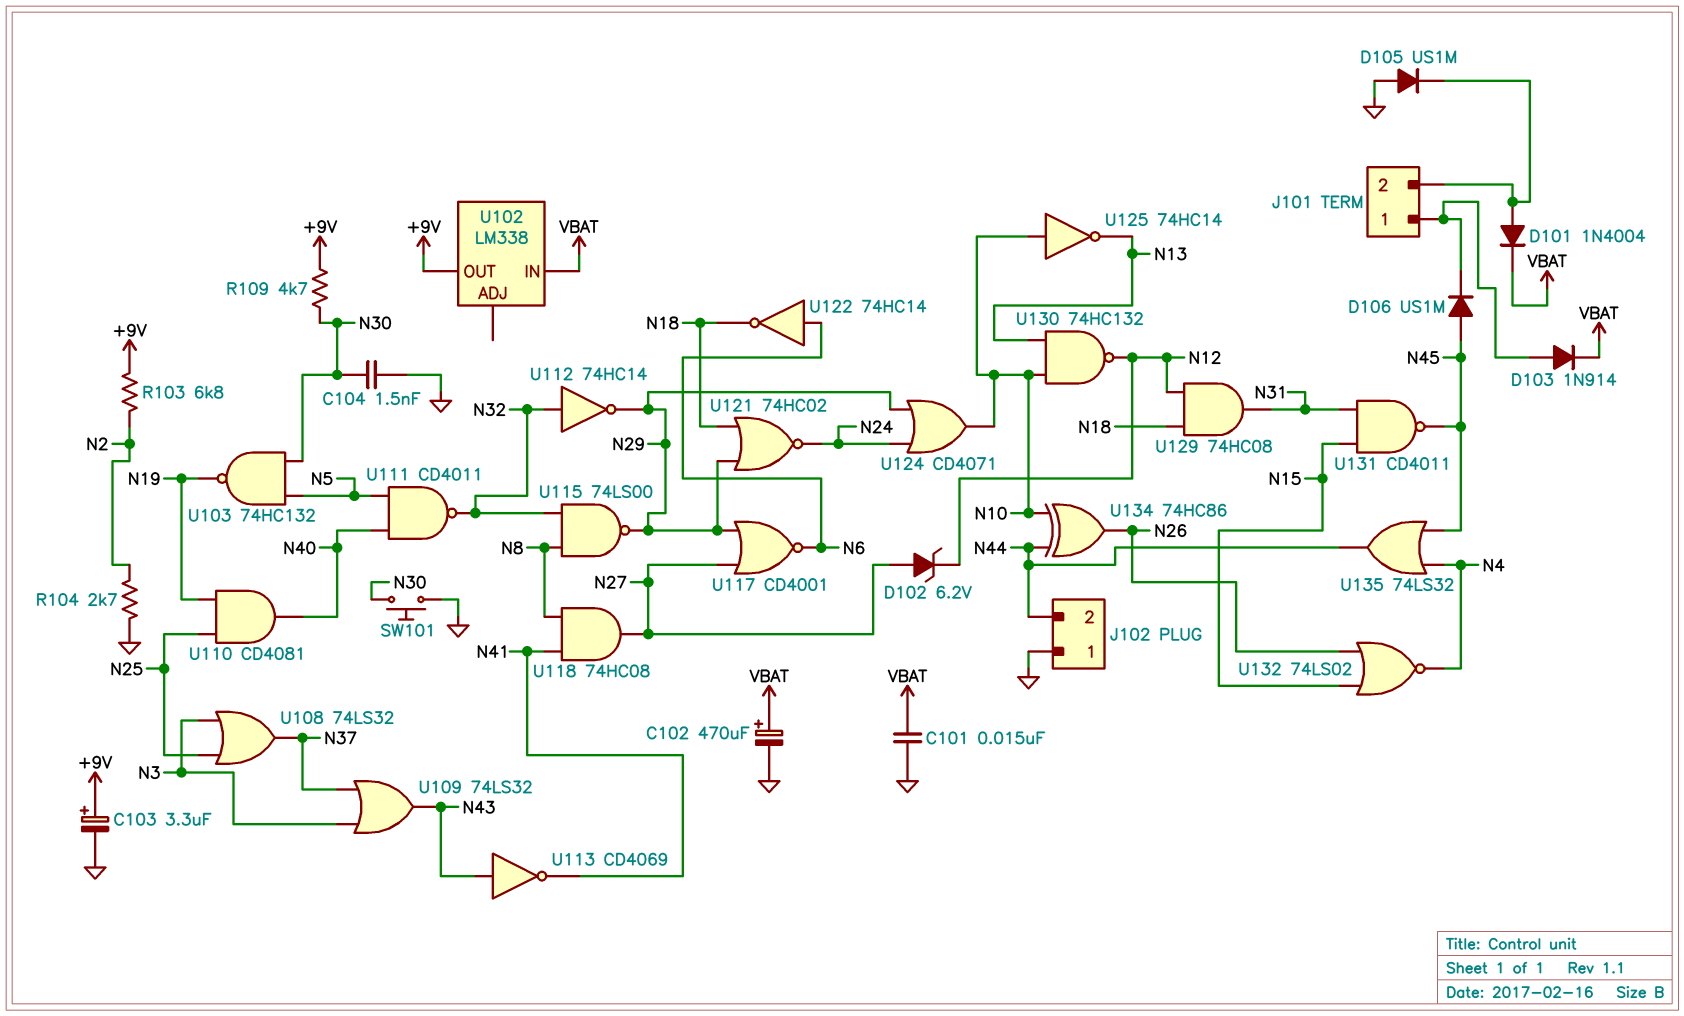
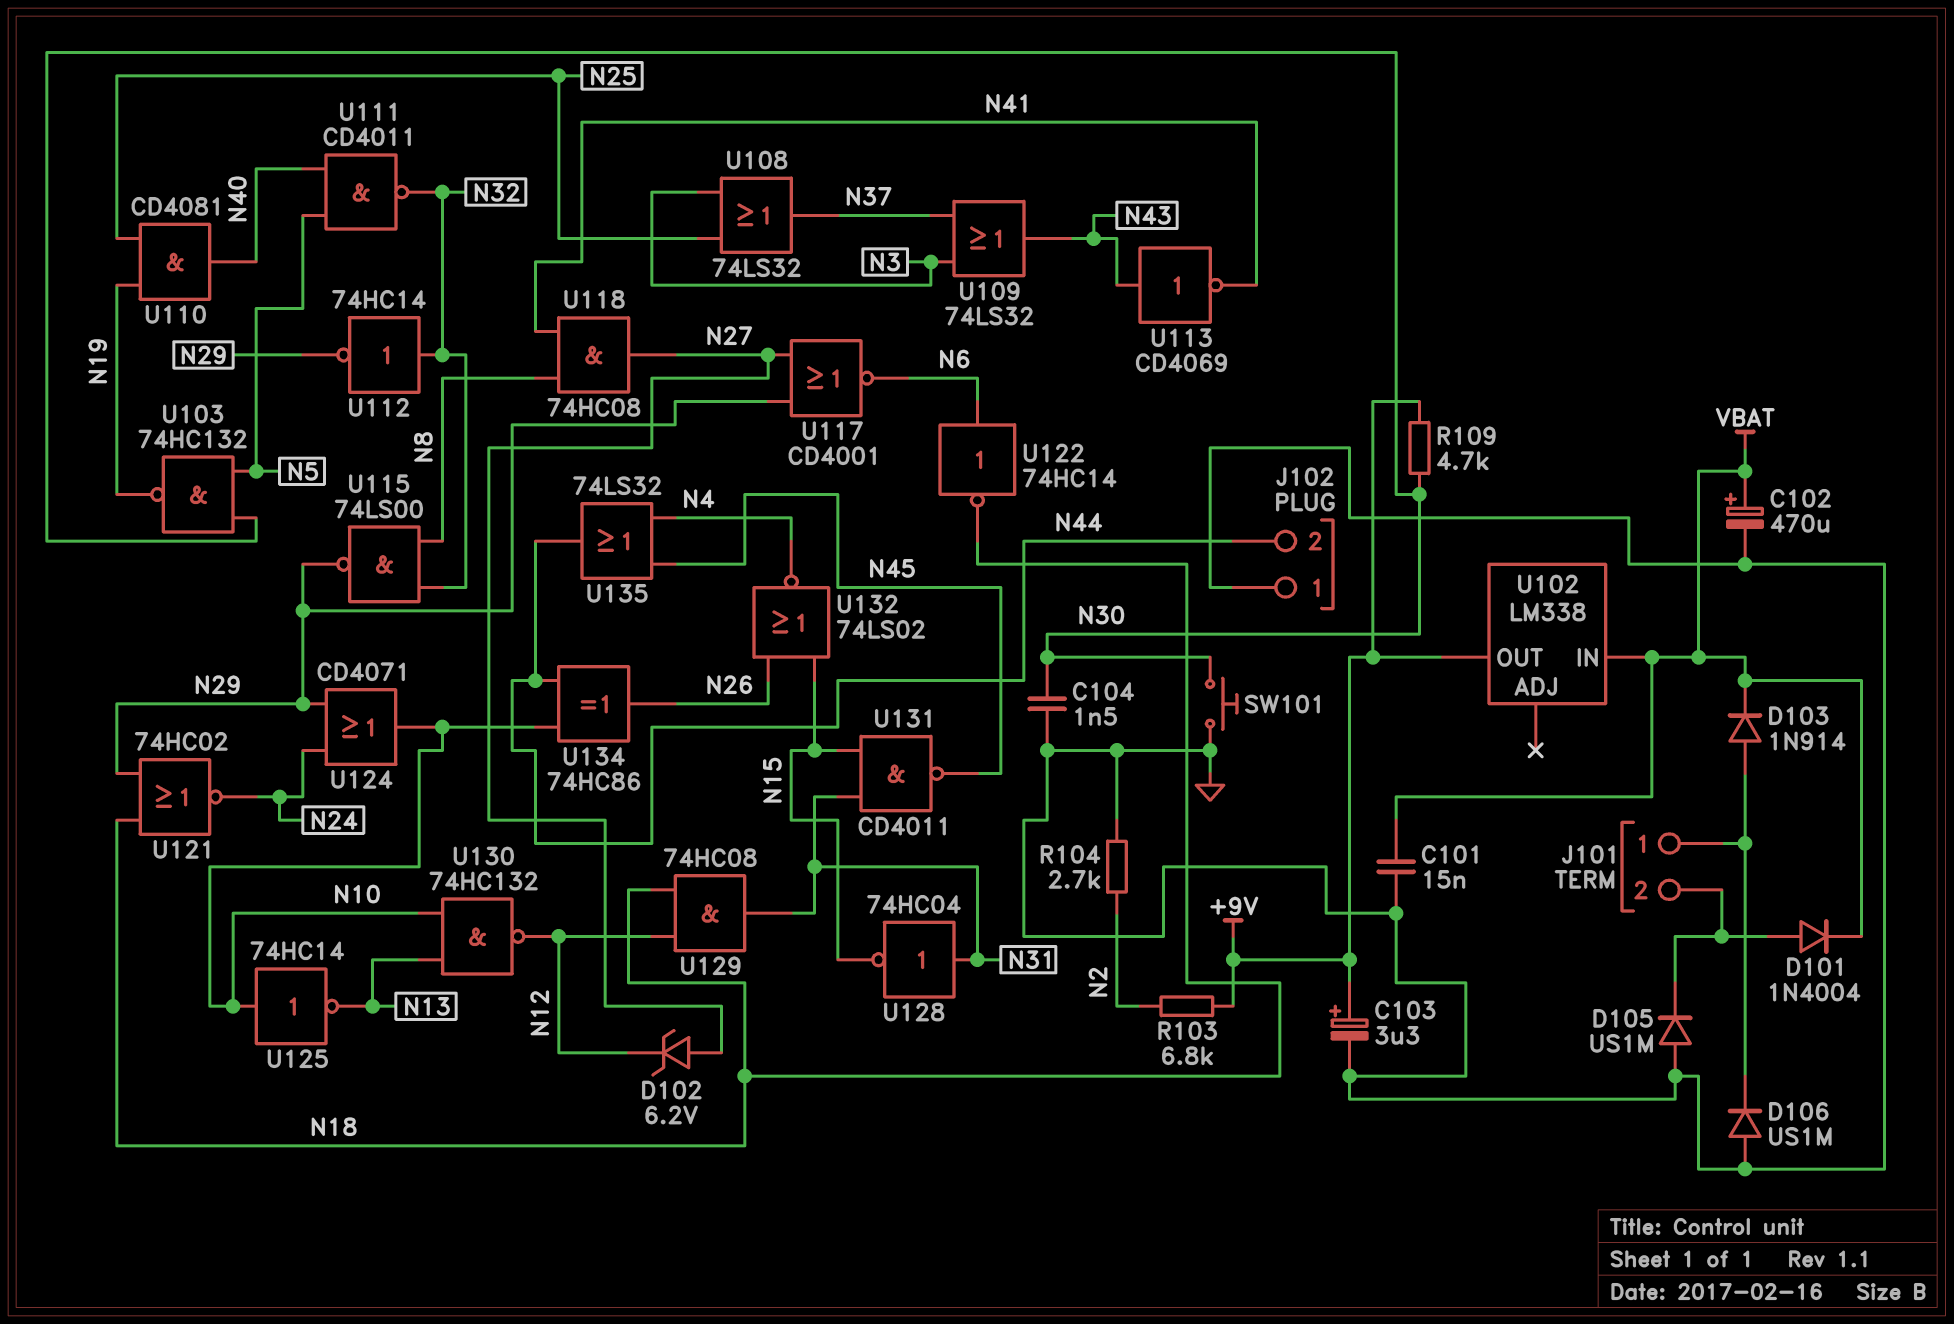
D106: diode US1M (A N45, K J101/1) -> diode US1M (A GND, K J101/1)
U128: none -> NOT 74HC04 (in N31, out N15)

